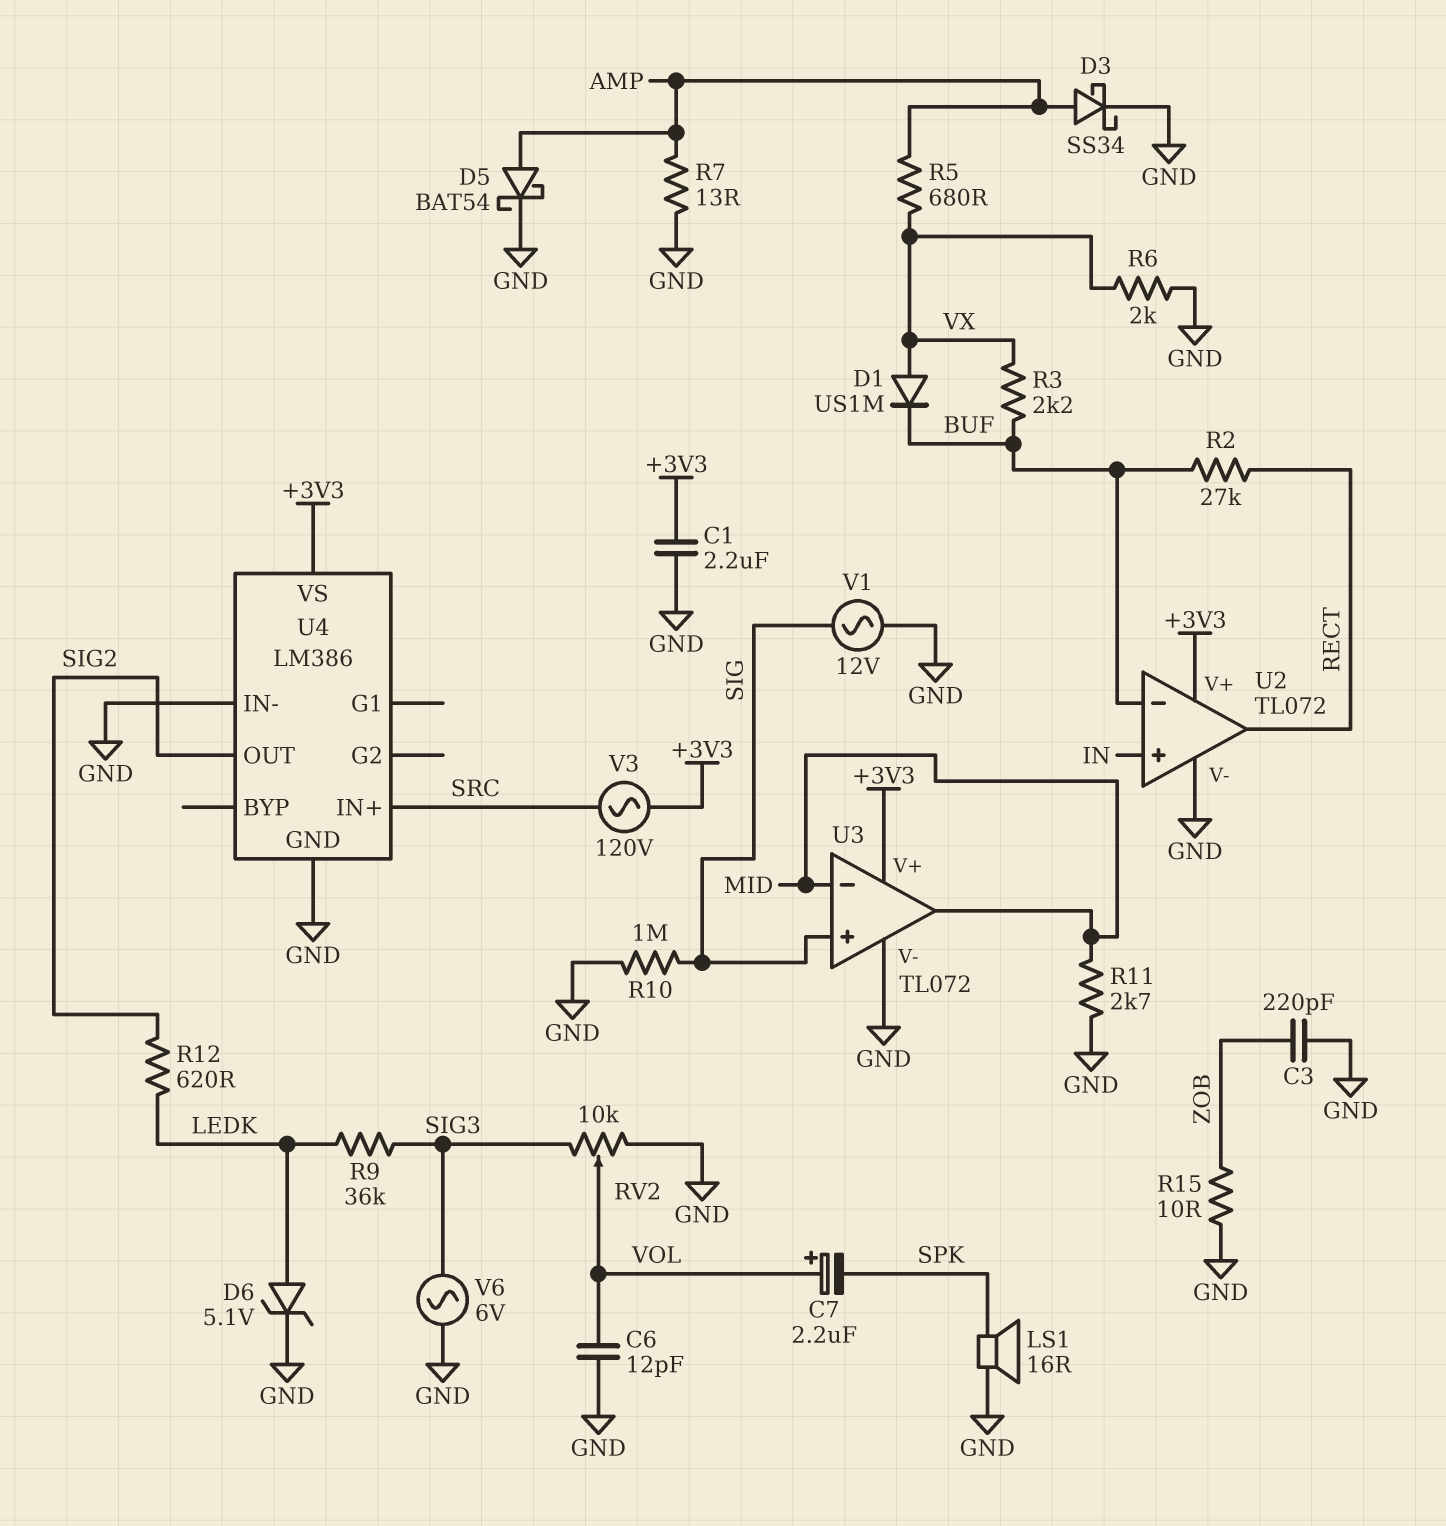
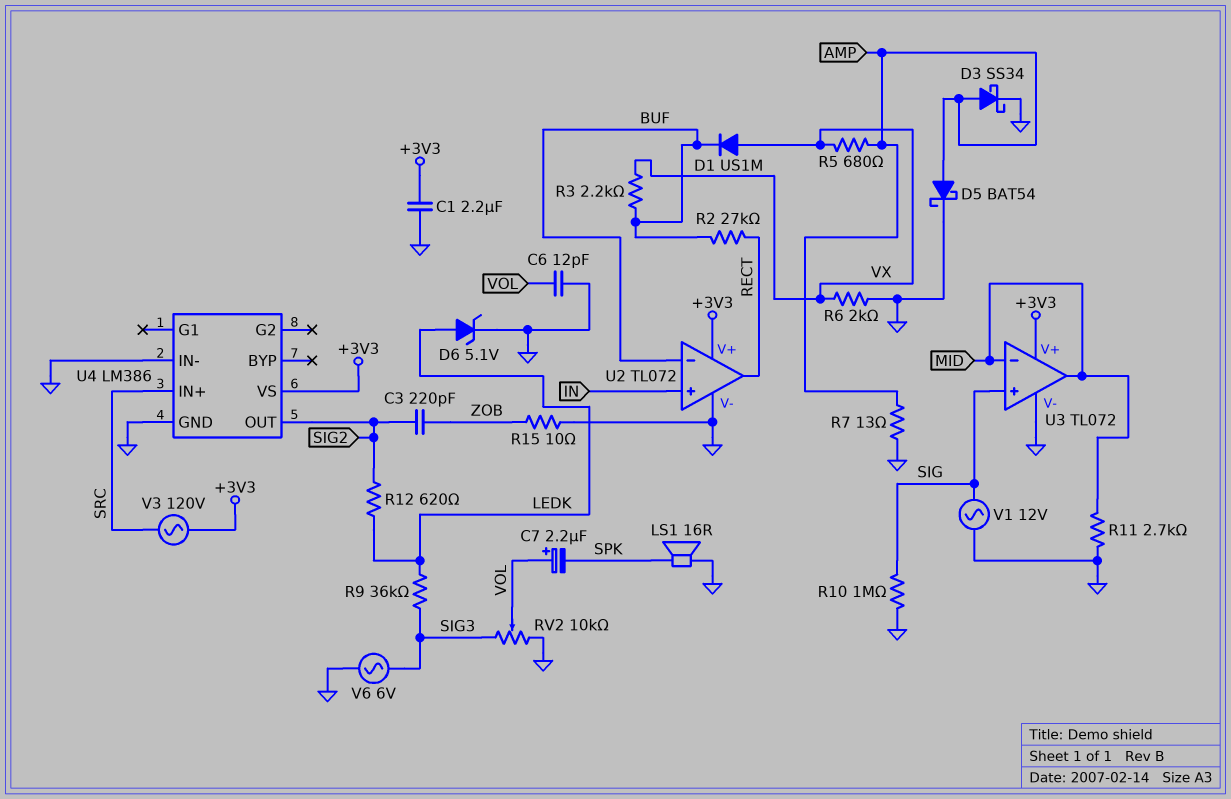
C3: 220pF (GND, ZOB) -> 220pF (SIG2, ZOB)

